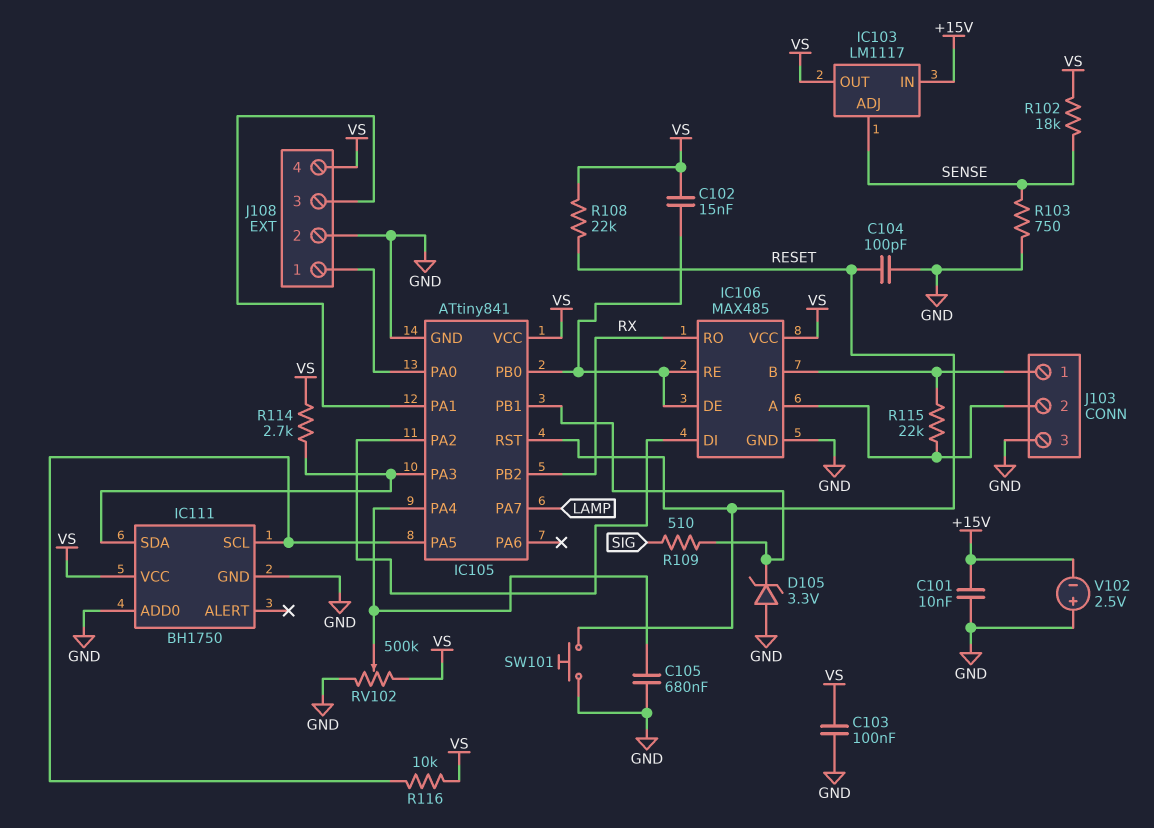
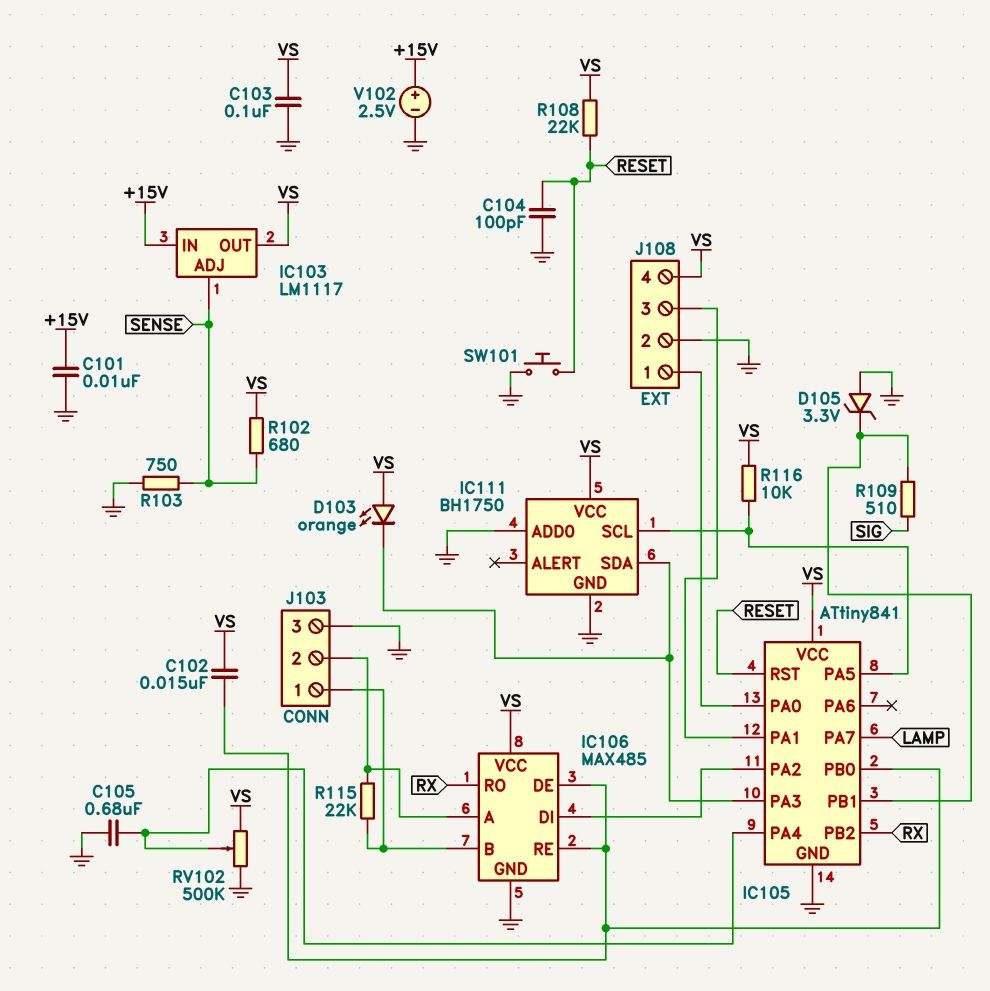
D103: none -> LED orange (A VS, K IC105/PA3)
R102: 18k (SENSE, VS) -> 680 (SENSE, VS)
R114: 2.7k (IC105/PA3, VS) -> none
V102: 2.5V (plus GND, minus +15V) -> 2.5V (plus +15V, minus GND)

